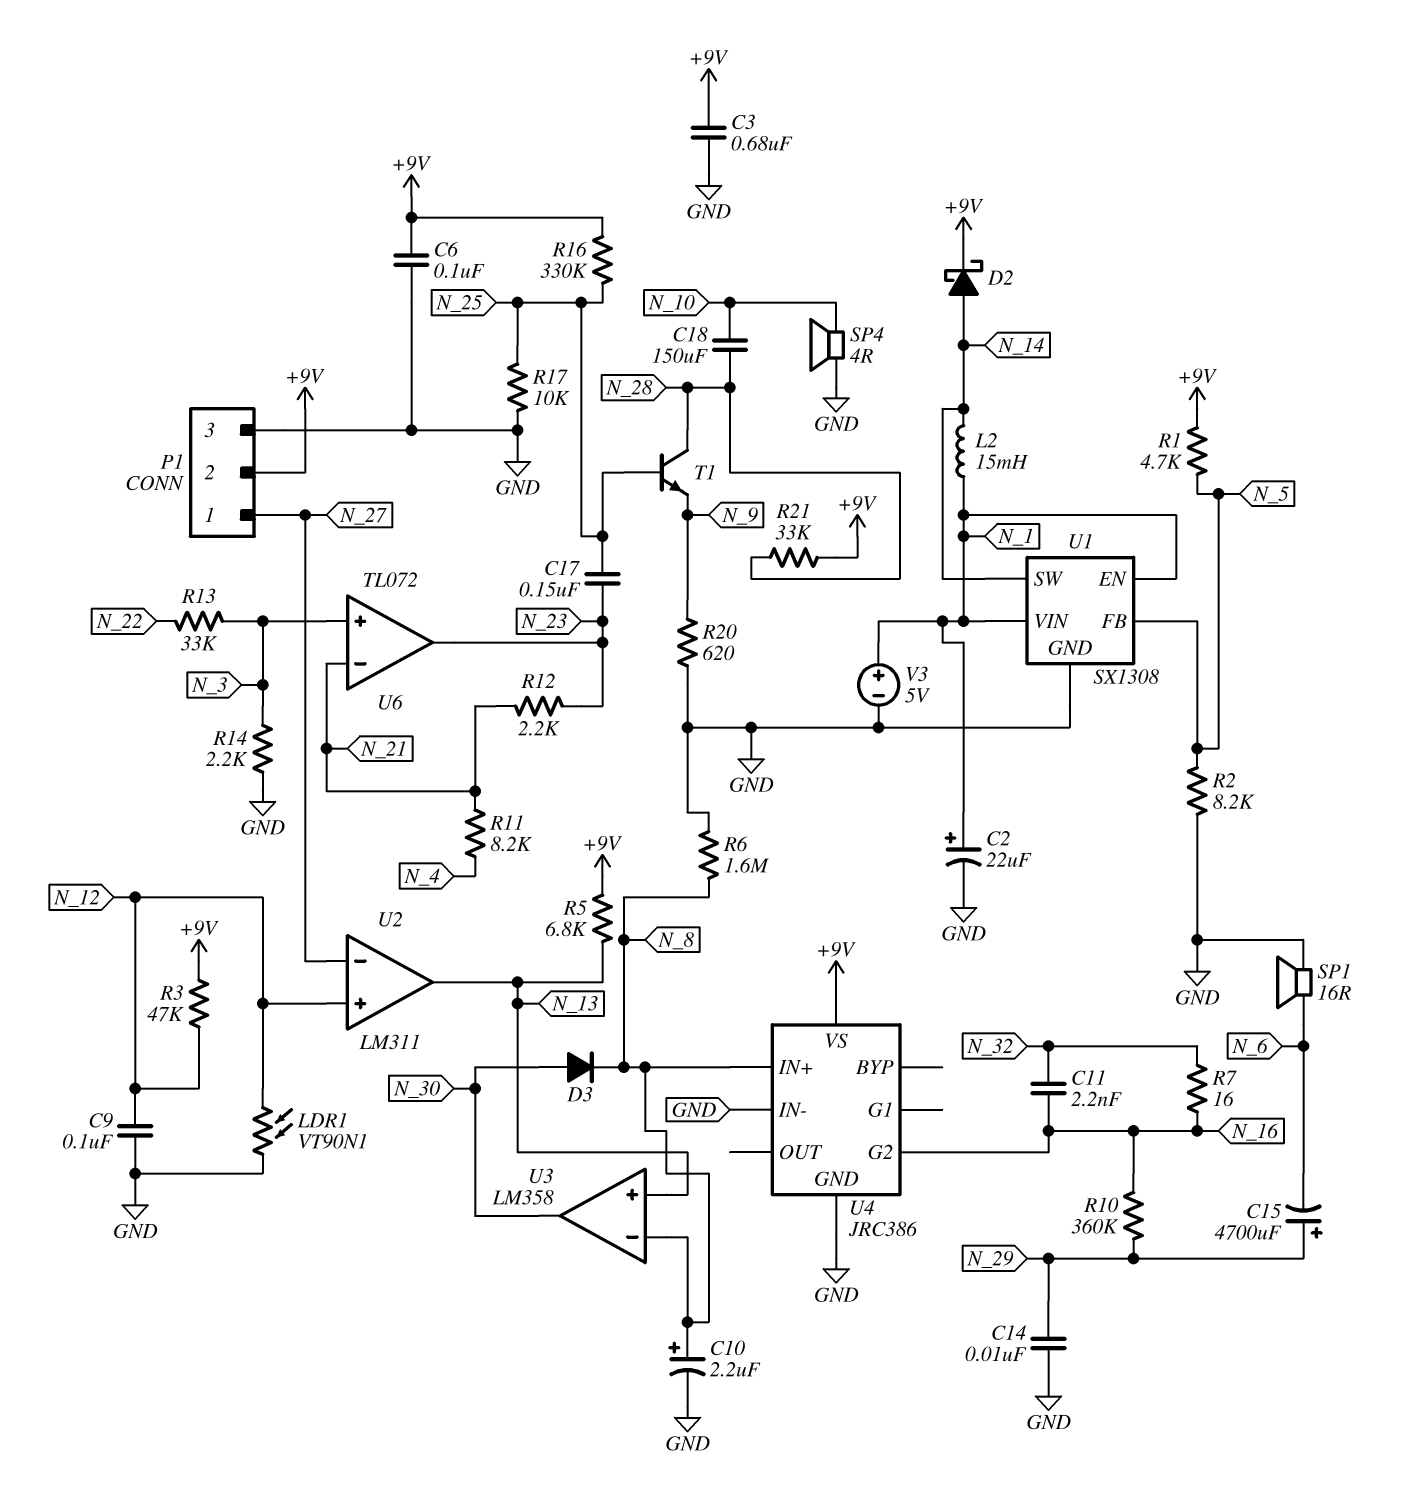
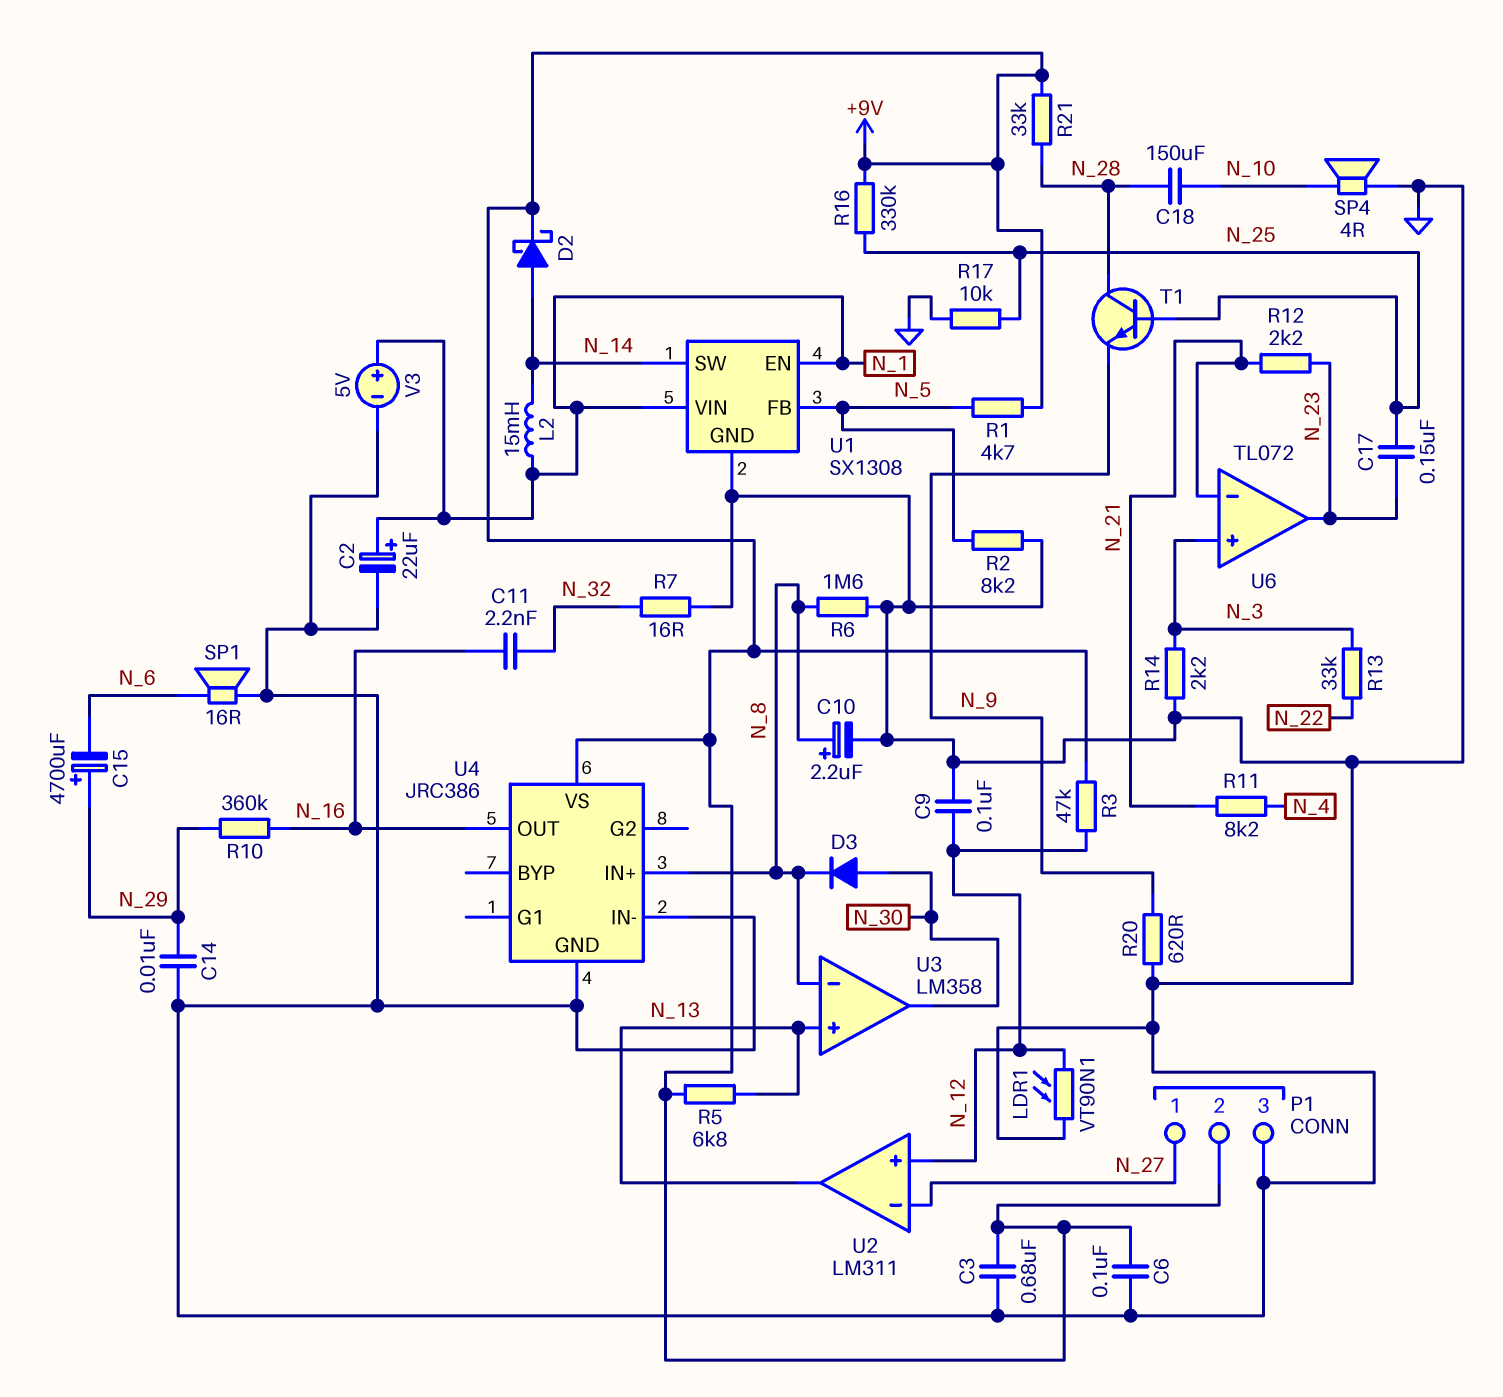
R7: 16 (N_16, N_32) -> 16 (GND, N_32)
U4 pin G2: N_16 -> none
U4 pin OUT: none -> N_16

